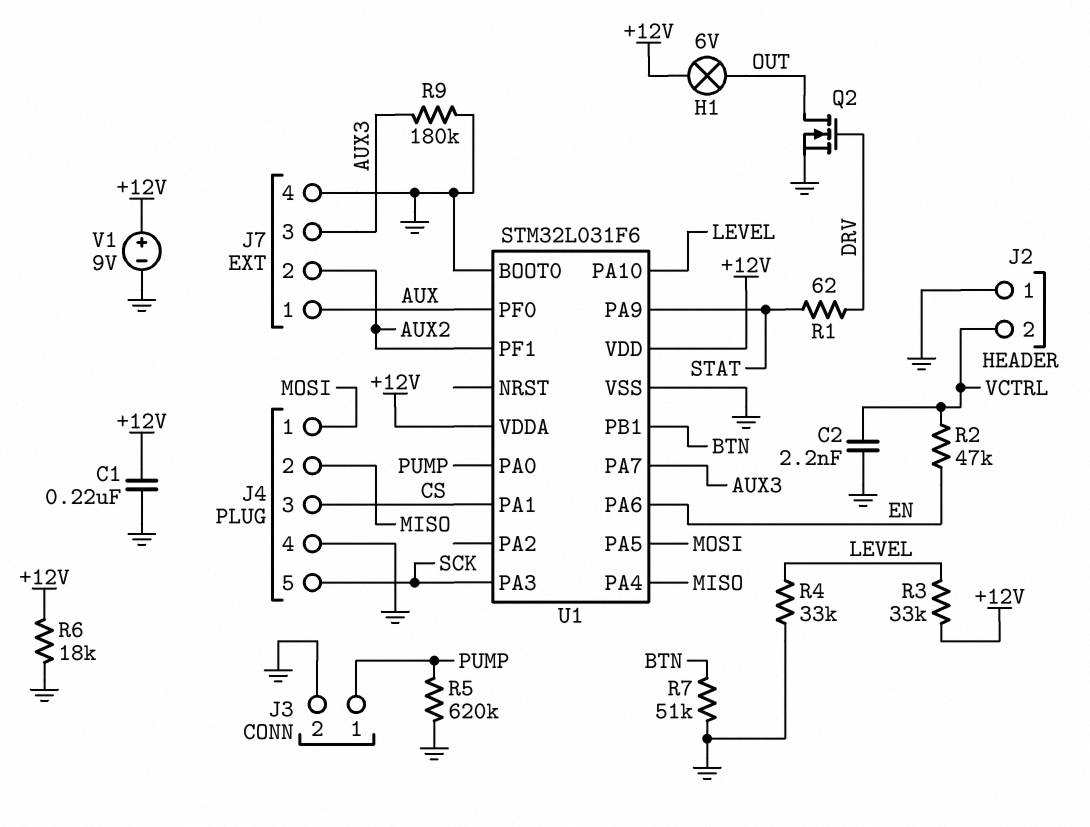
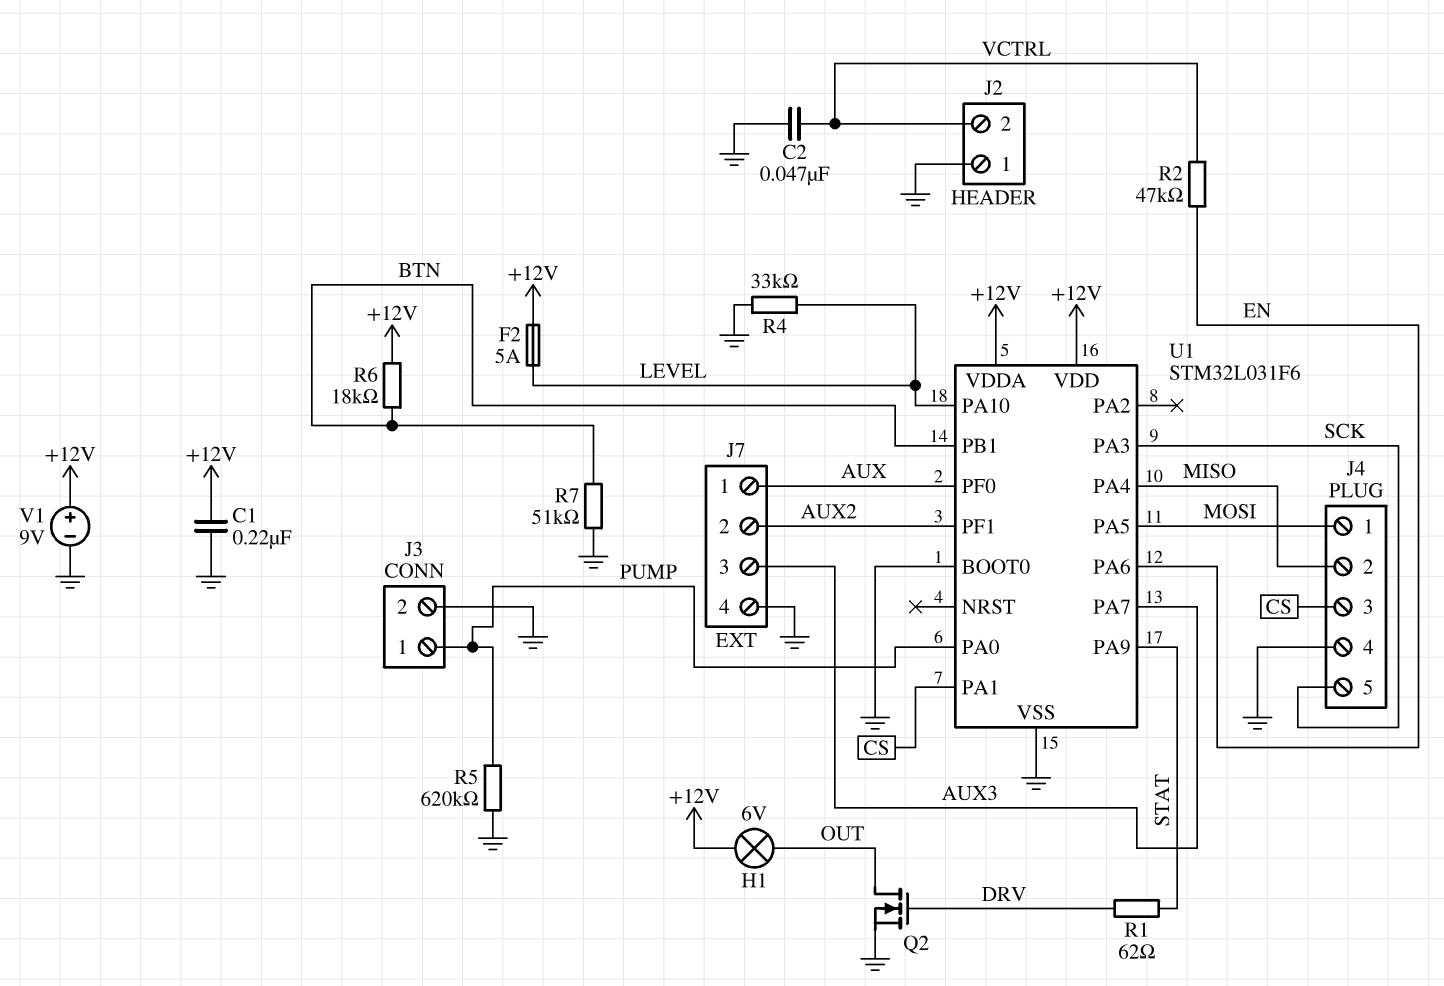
C2: 2.2nF (GND, VCTRL) -> 47nF (GND, VCTRL)
F2: none -> 5A (+12V, LEVEL)
R3: 33k (+12V, LEVEL) -> none
R6: 18k (+12V, GND) -> 18k (+12V, BTN)
R9: 180k (AUX3, GND) -> none

